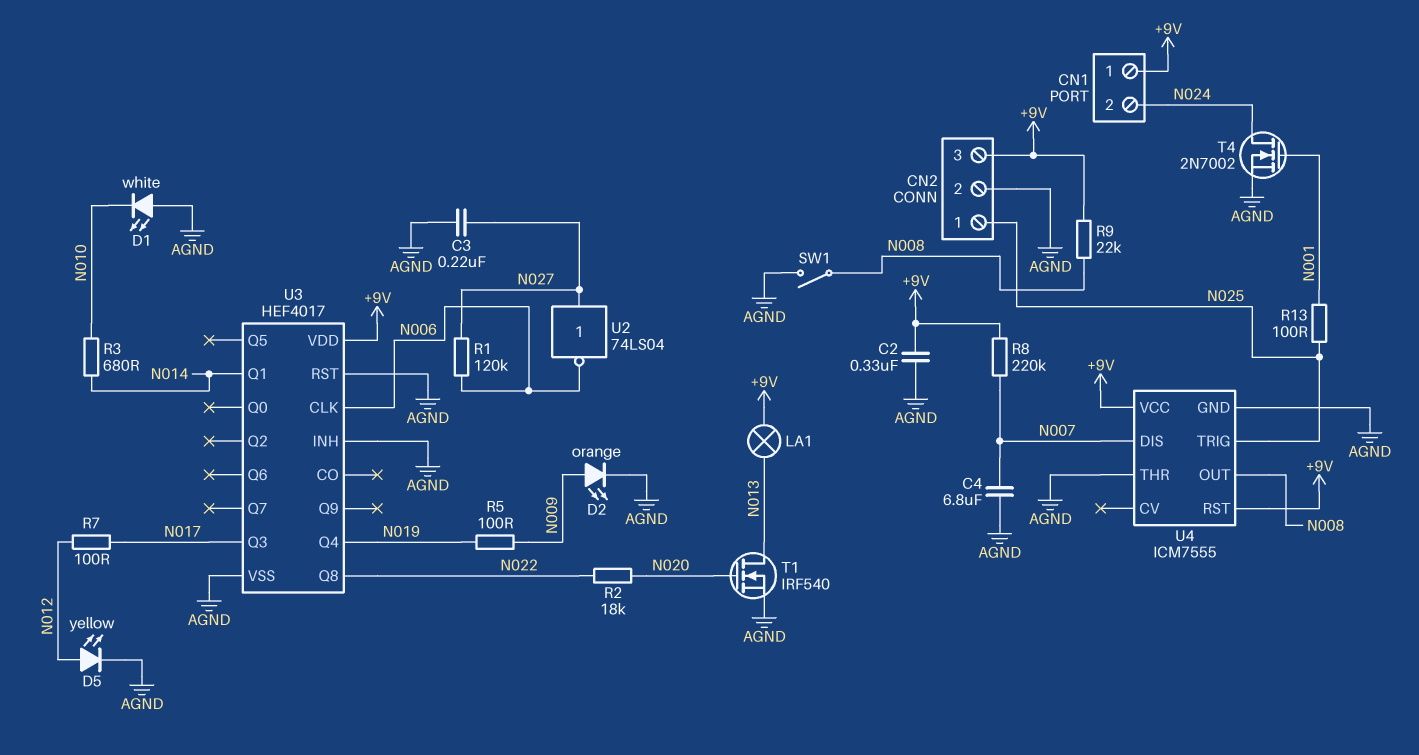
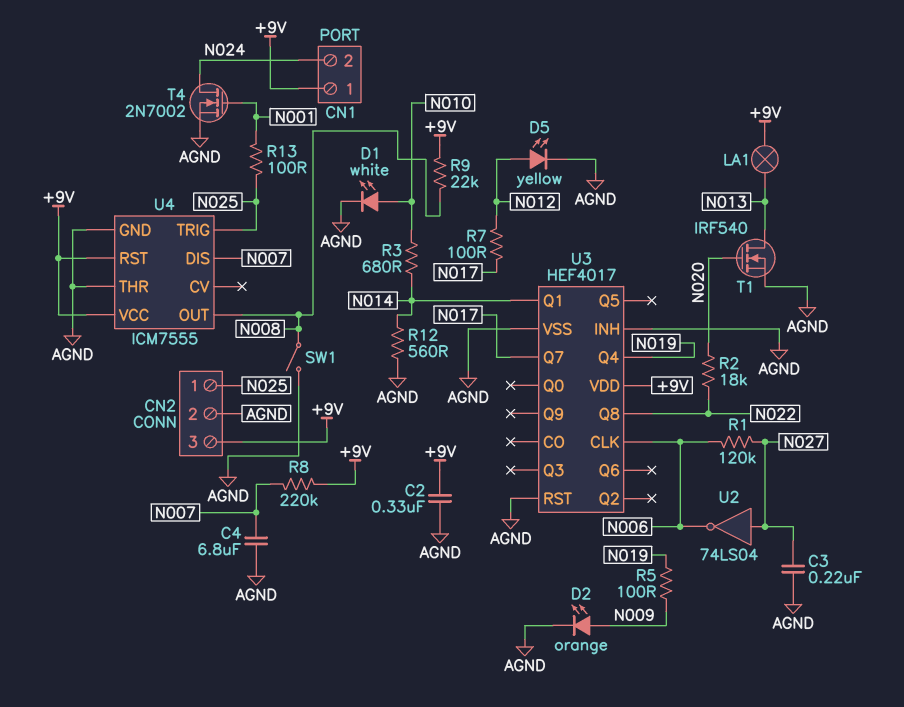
D1: LED white (A AGND, K N010) -> LED white (A N010, K AGND)
R12: none -> 560 (AGND, N014)
U3 pin Q3: N017 -> none
U3 pin Q7: none -> N017

